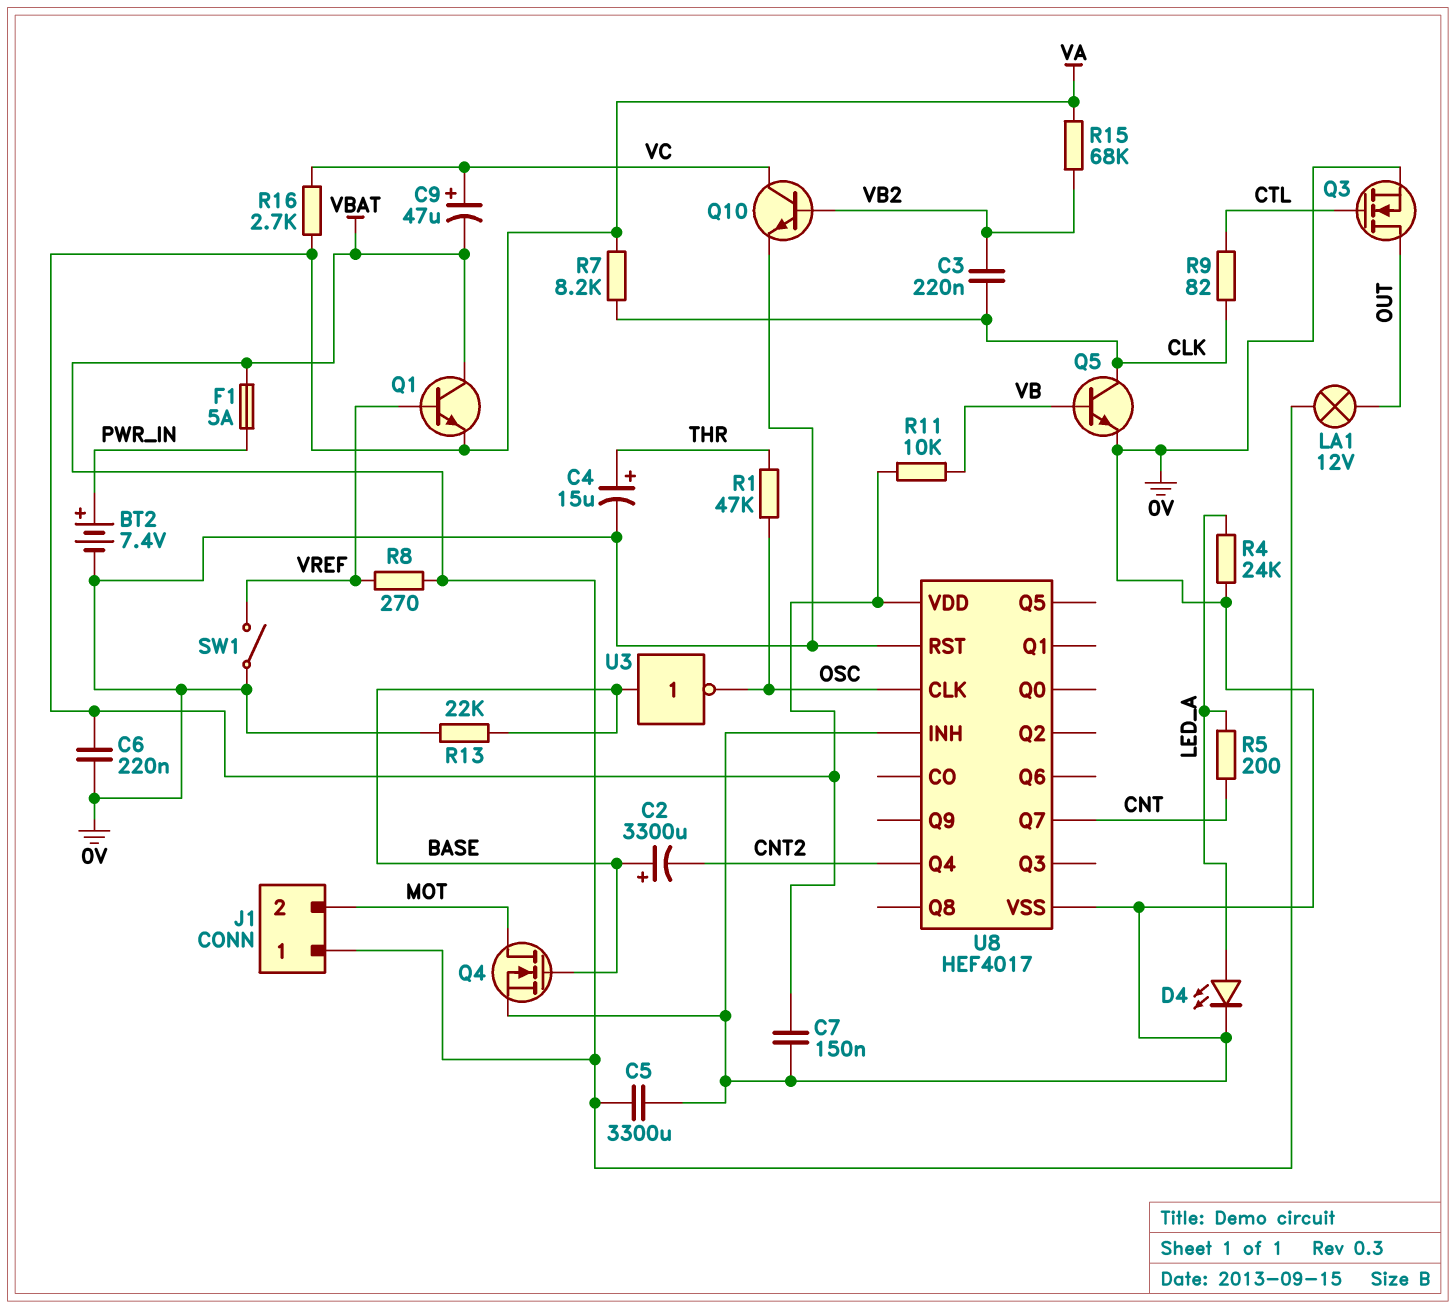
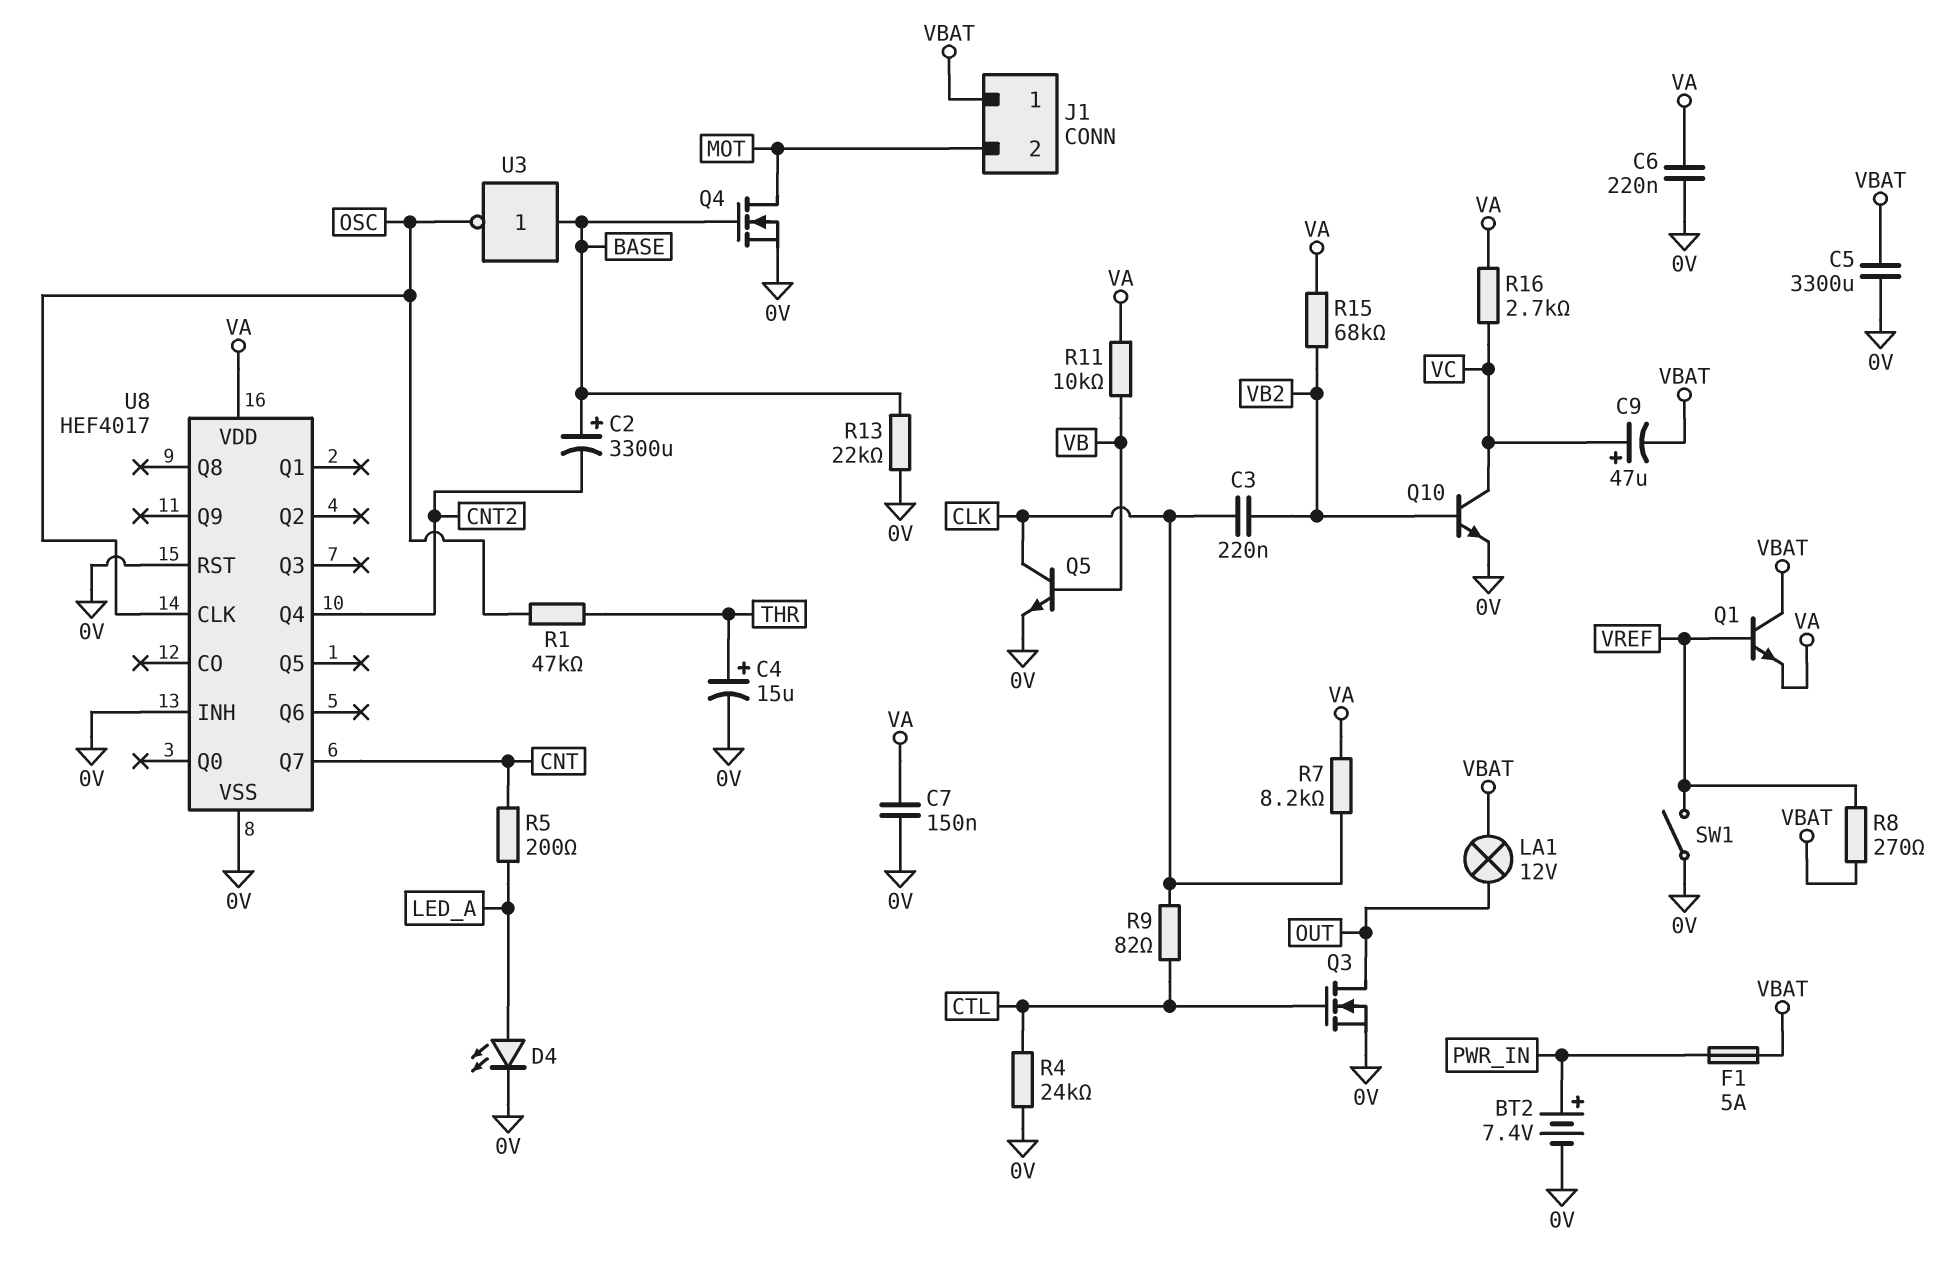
R4: 24k (0V, LED_A) -> 24k (0V, CTL)

